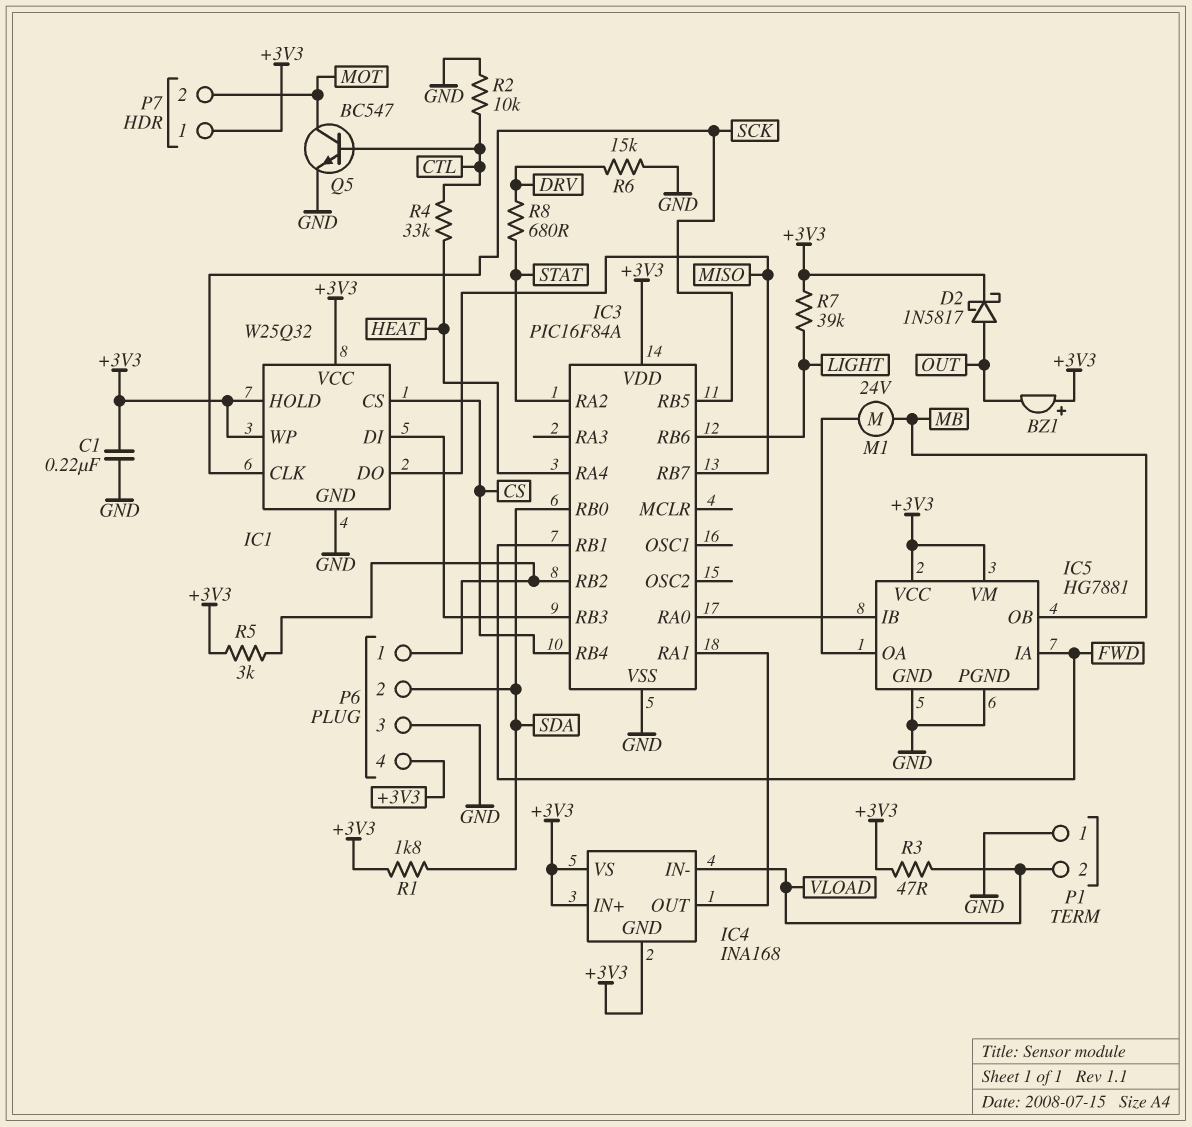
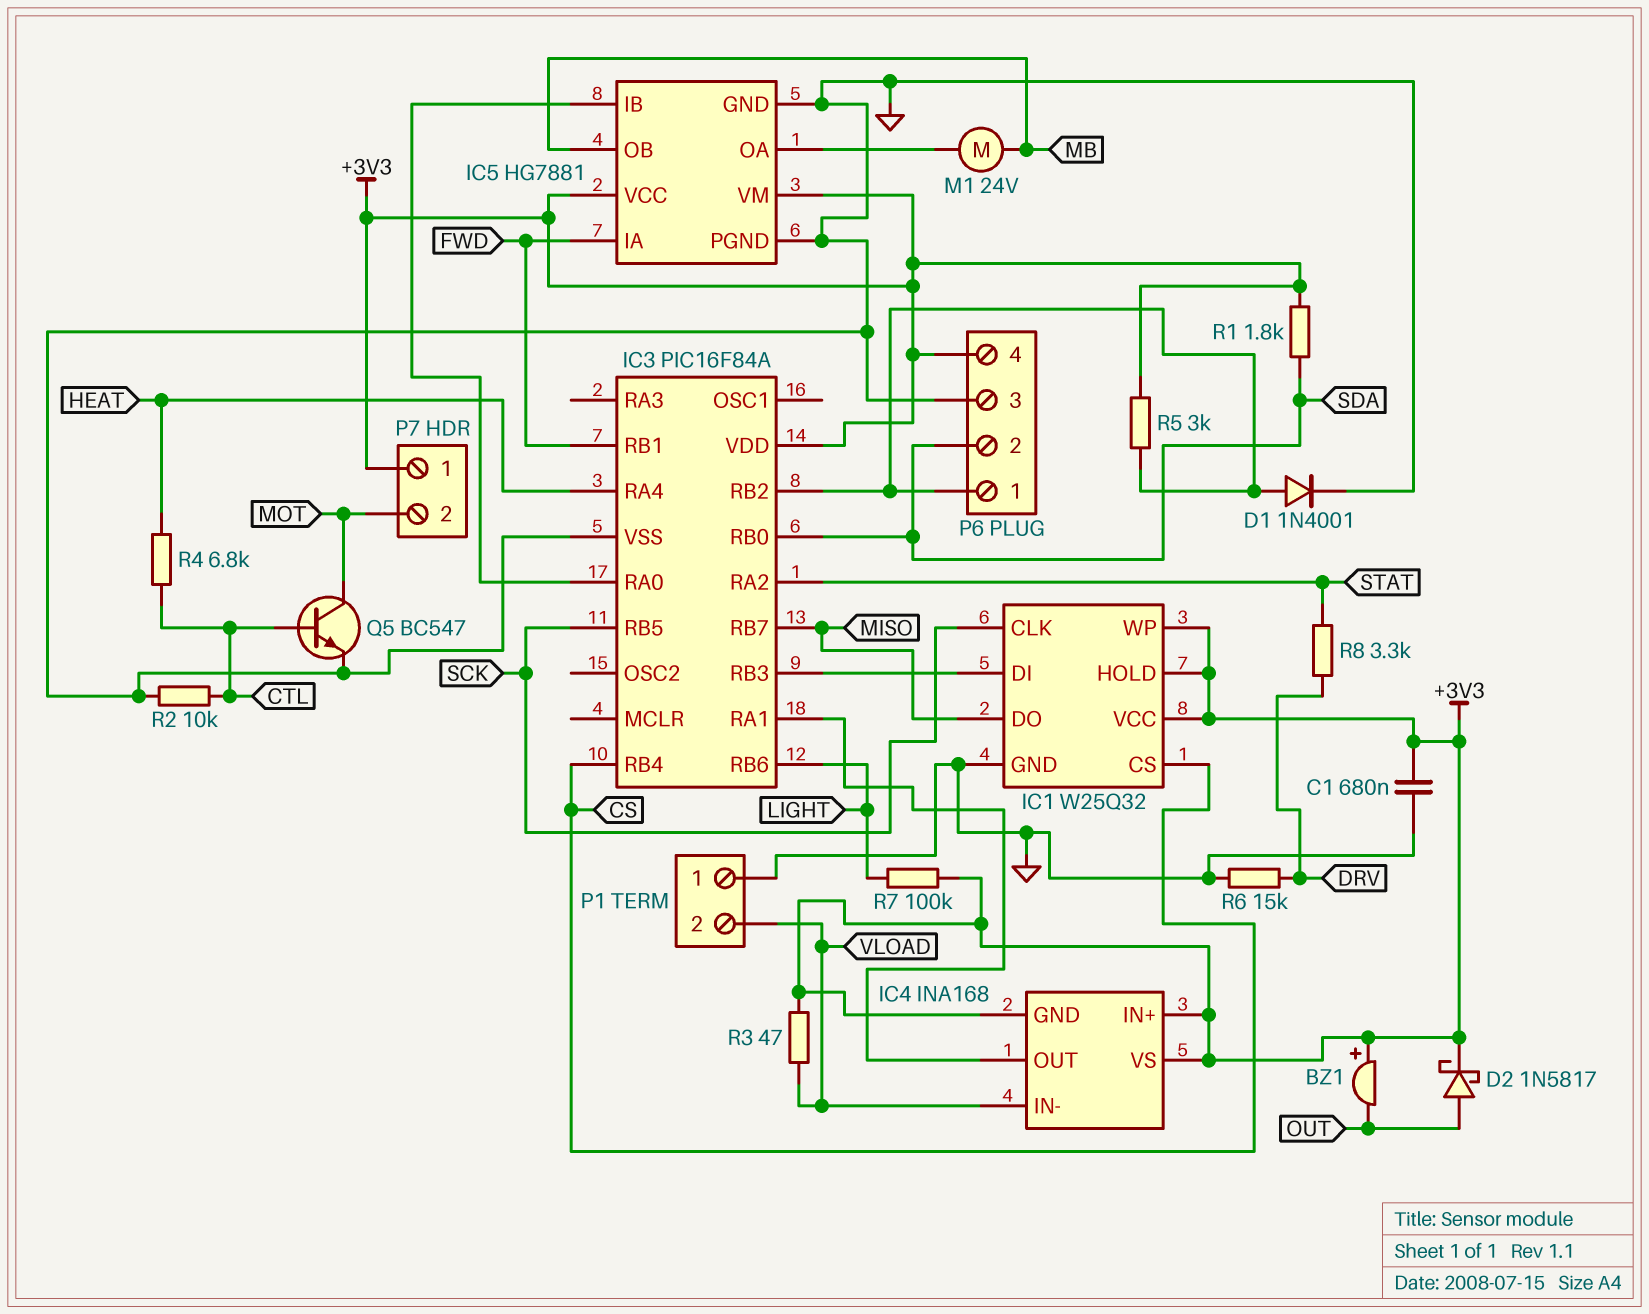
C1: 220nF (+3V3, GND) -> 680nF (+3V3, GND)
D1: none -> diode 1N4001 (A IC3/RB2, K GND)
R4: 33k (CTL, HEAT) -> 6.8k (CTL, HEAT)
R7: 39k (+3V3, LIGHT) -> 100k (+3V3, LIGHT)
R8: 680 (DRV, STAT) -> 3.3k (DRV, STAT)

